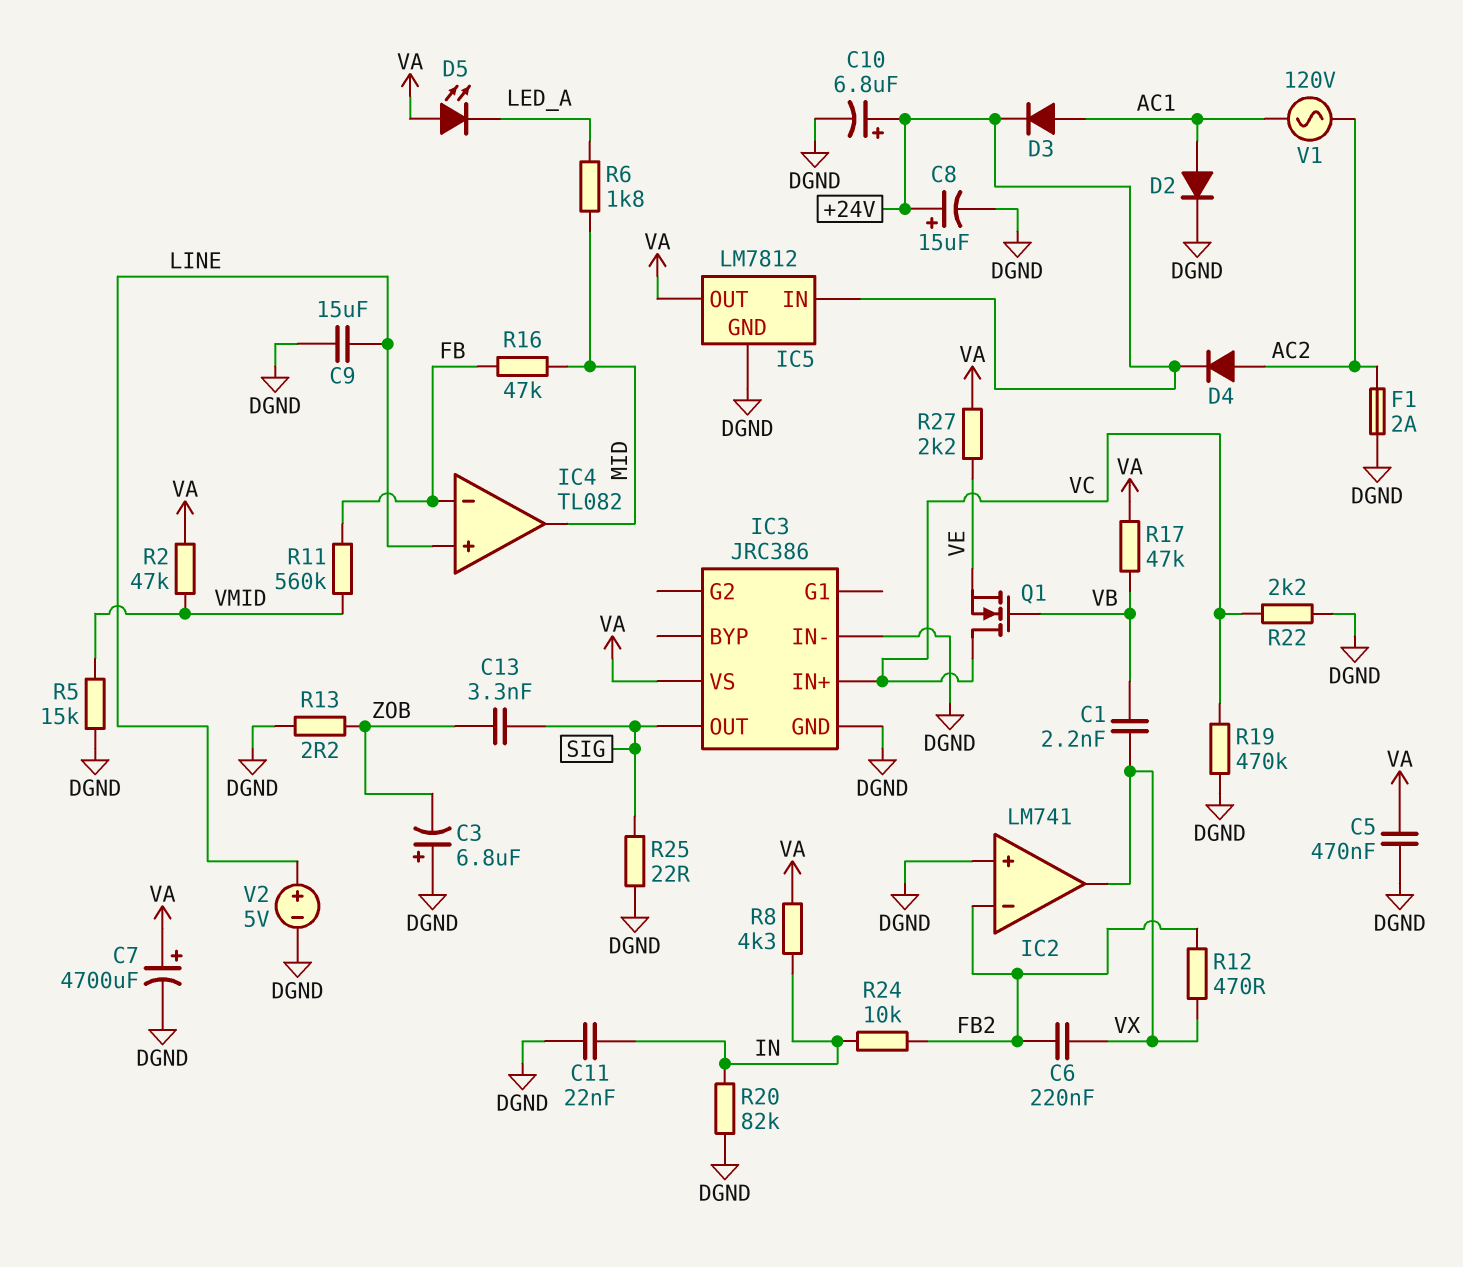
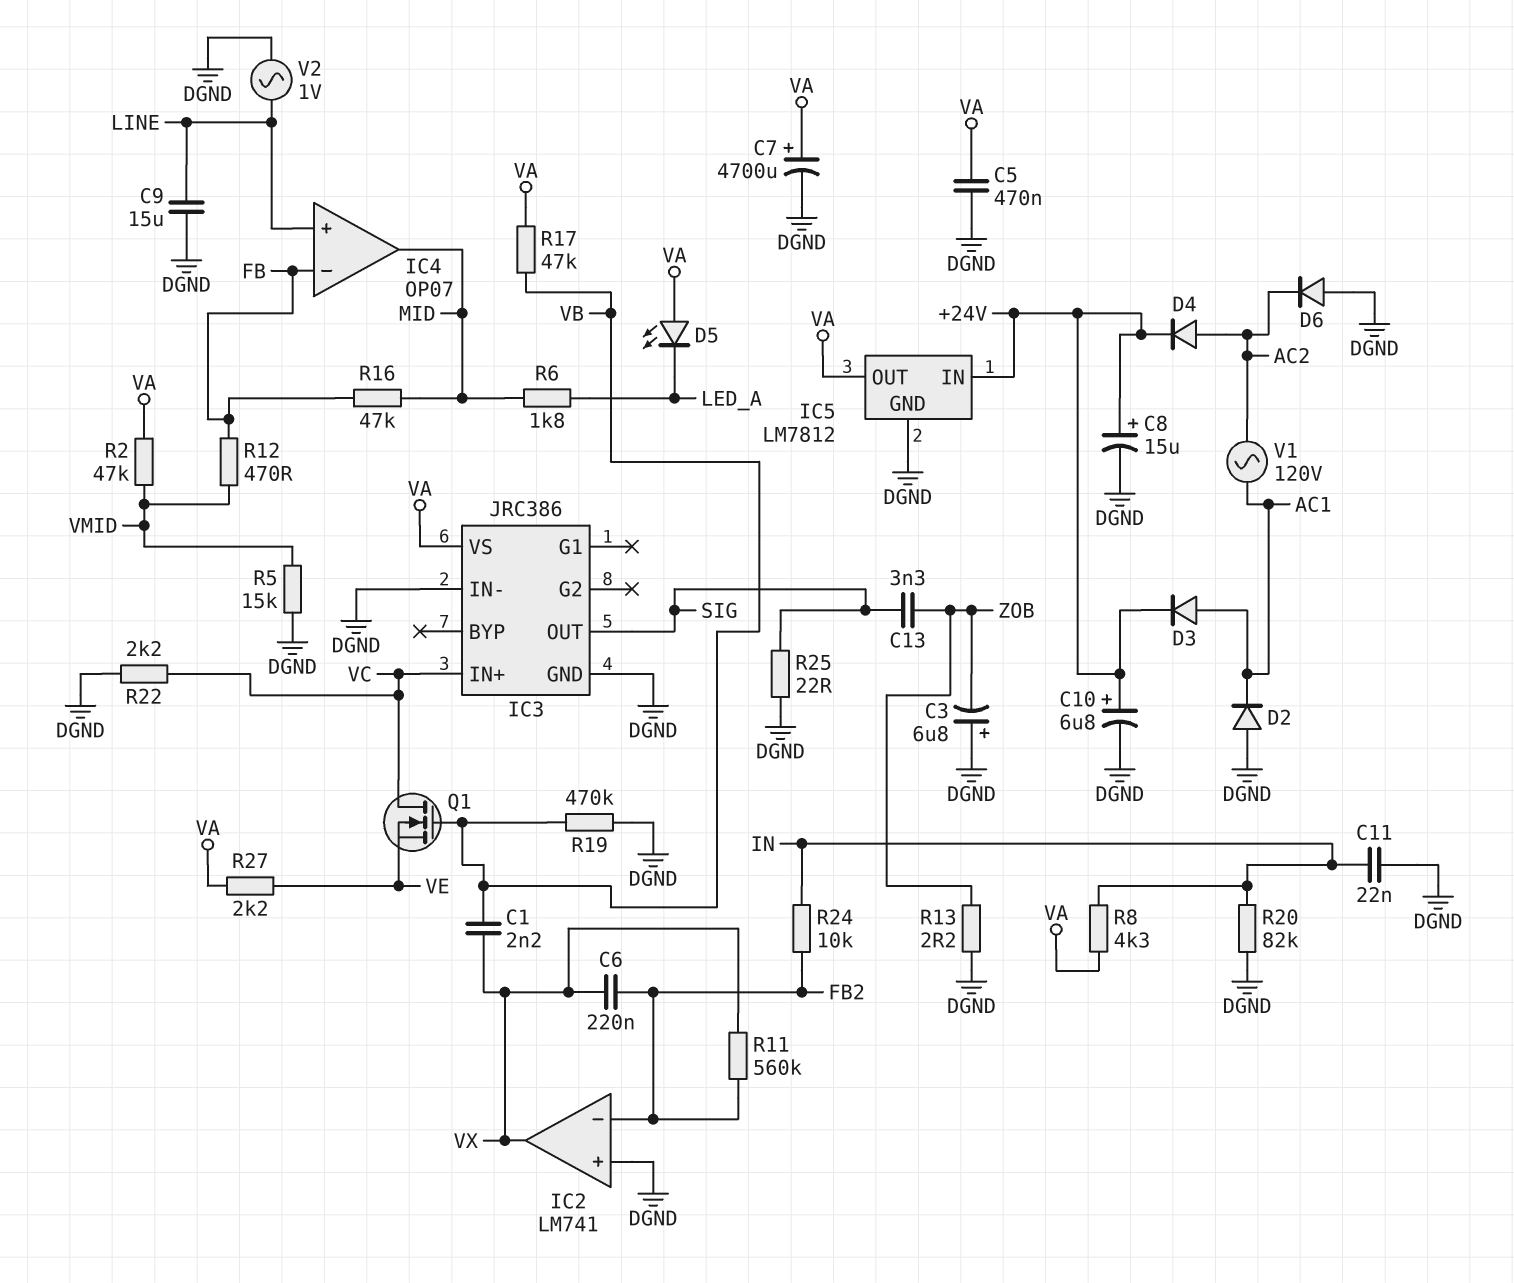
D2: diode (A AC1, K DGND) -> diode (A DGND, K AC1)
D6: none -> diode (A DGND, K AC2)
F1: 2A (AC2, DGND) -> none
IC4: TL082 -> OP07
R11: 560k (FB, VMID) -> 560k (FB2, VX)
R12: 470 (FB2, VX) -> 470 (FB, VMID)
R19: 470k (DGND, VC) -> 470k (DGND, VB)
V2: 5V (plus LINE, minus DGND) -> AC 1V (DGND, LINE)

